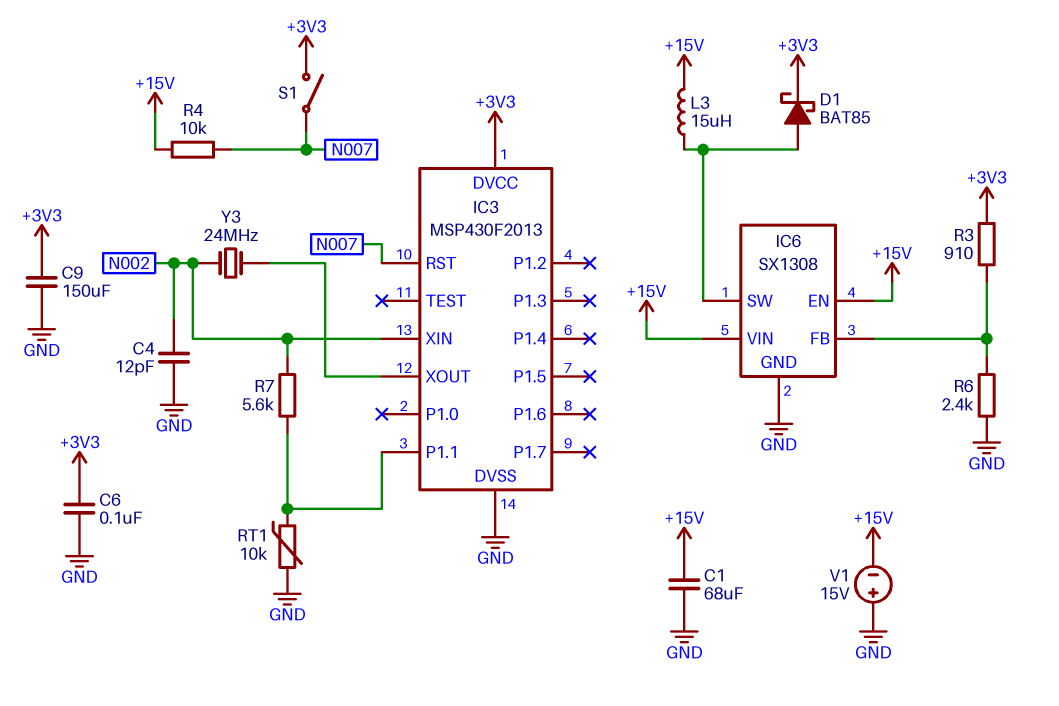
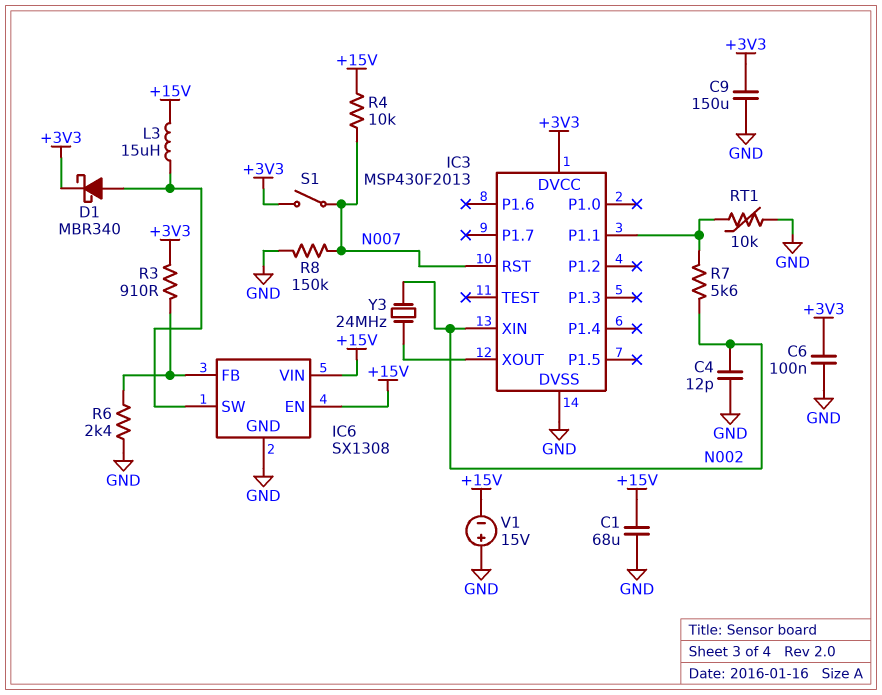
D1: schottky BAT85 (A IC6/SW, K +3V3) -> schottky MBR340 (A IC6/SW, K +3V3)
R8: none -> 150k (GND, N007)

